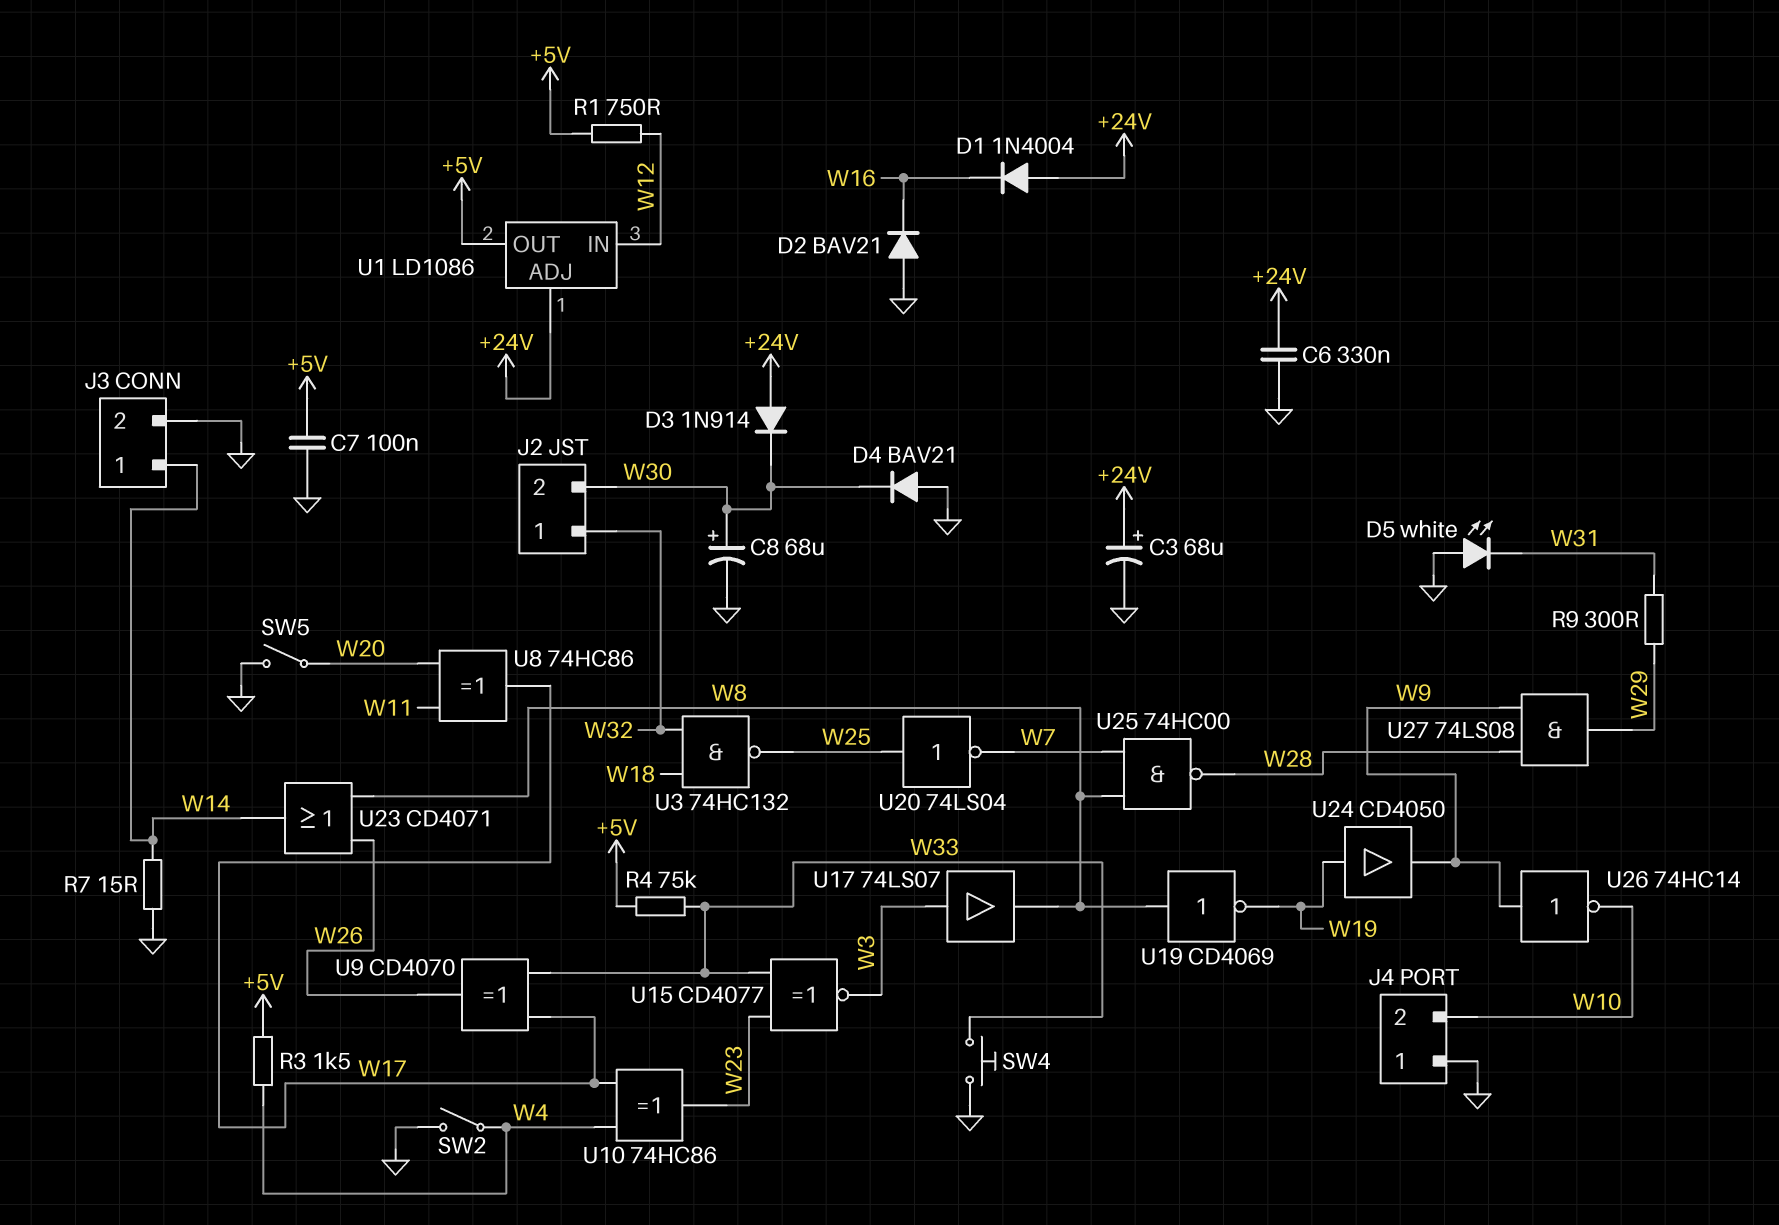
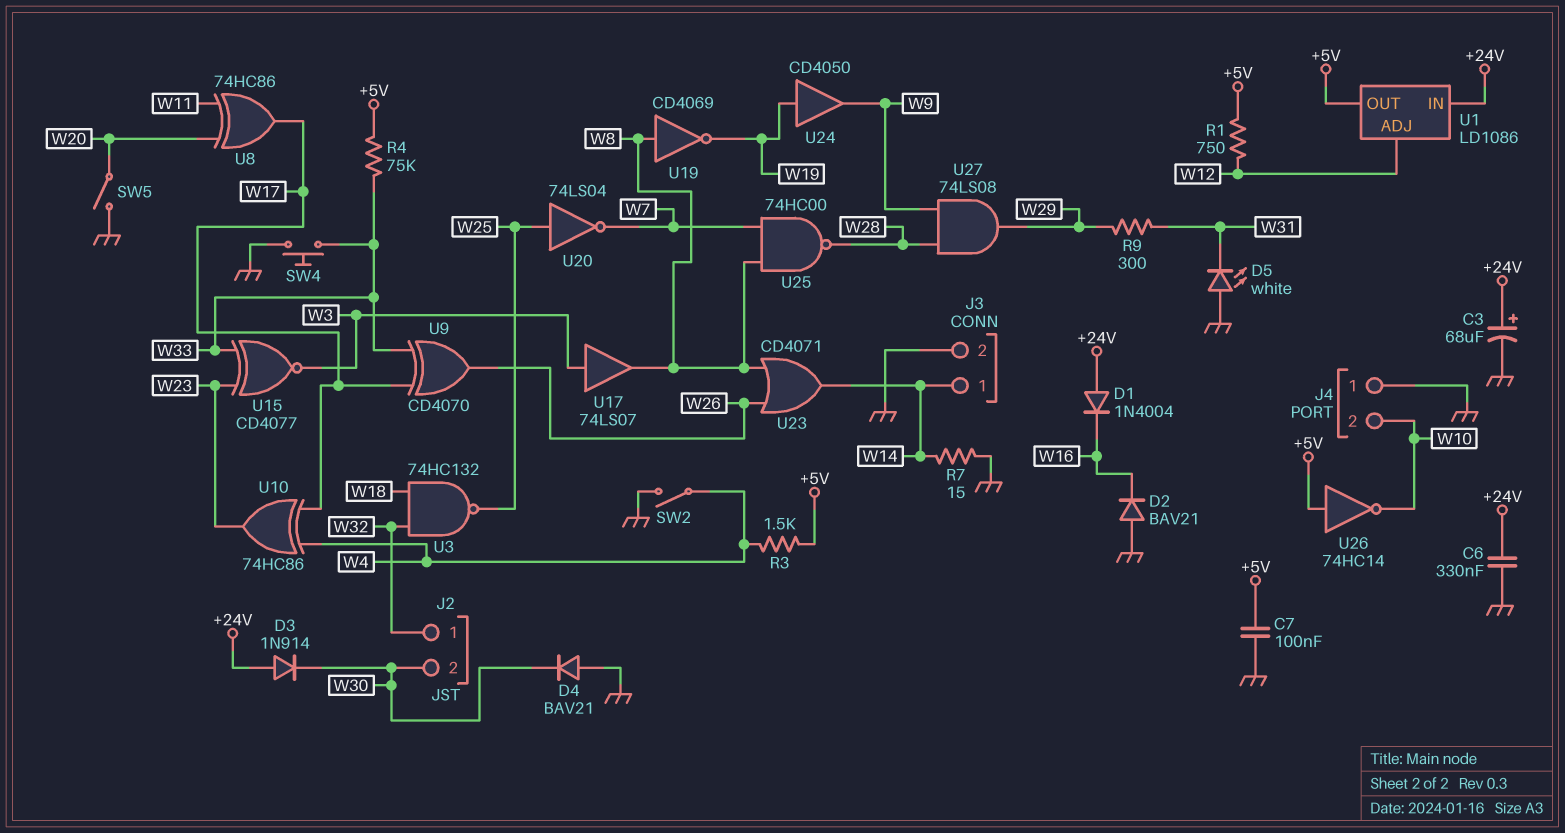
C8: 68uF (plus W30, minus GND) -> none
U1 pin ADJ: +24V -> W12
U1 pin IN: W12 -> +24V
U26: NOT 74HC14 (in W9, out W10) -> NOT 74HC14 (in +5V, out W10)

